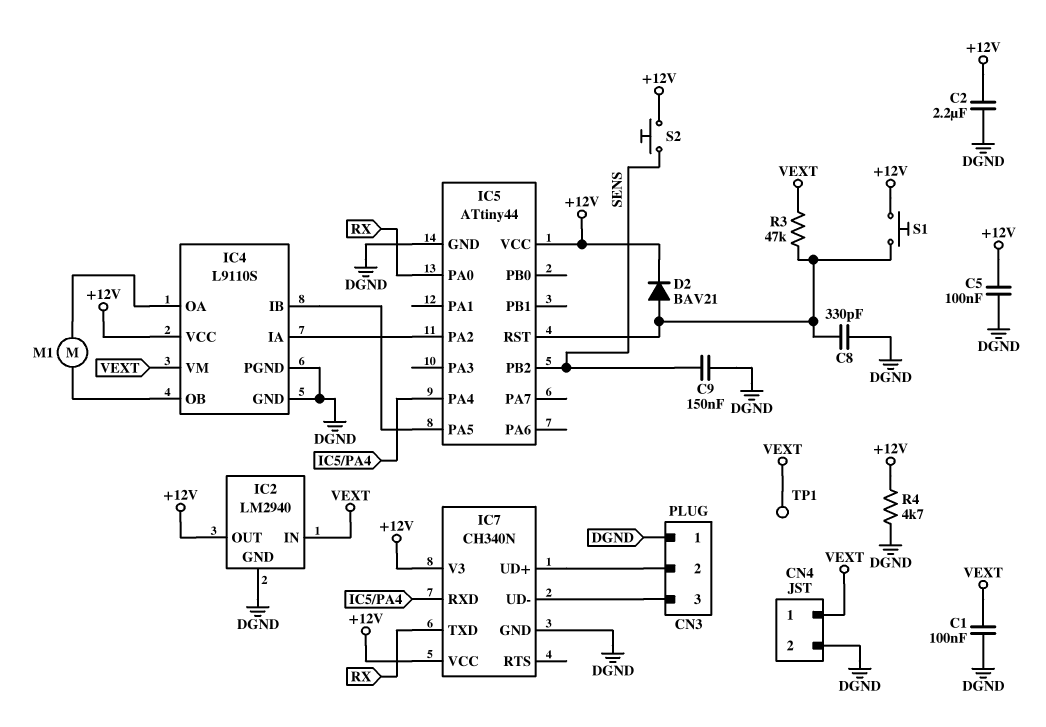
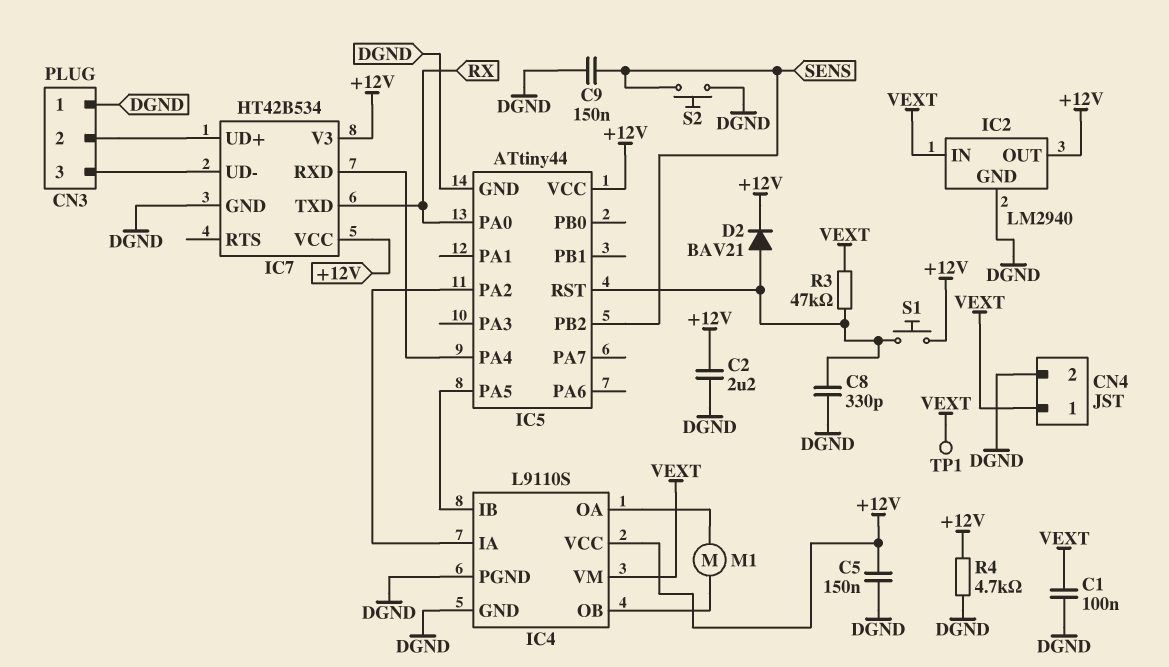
C5: 100nF (+12V, DGND) -> 150nF (+12V, DGND)
IC7: CH340N -> HT42B534
S2: button (+12V, SENS) -> button (DGND, SENS)

